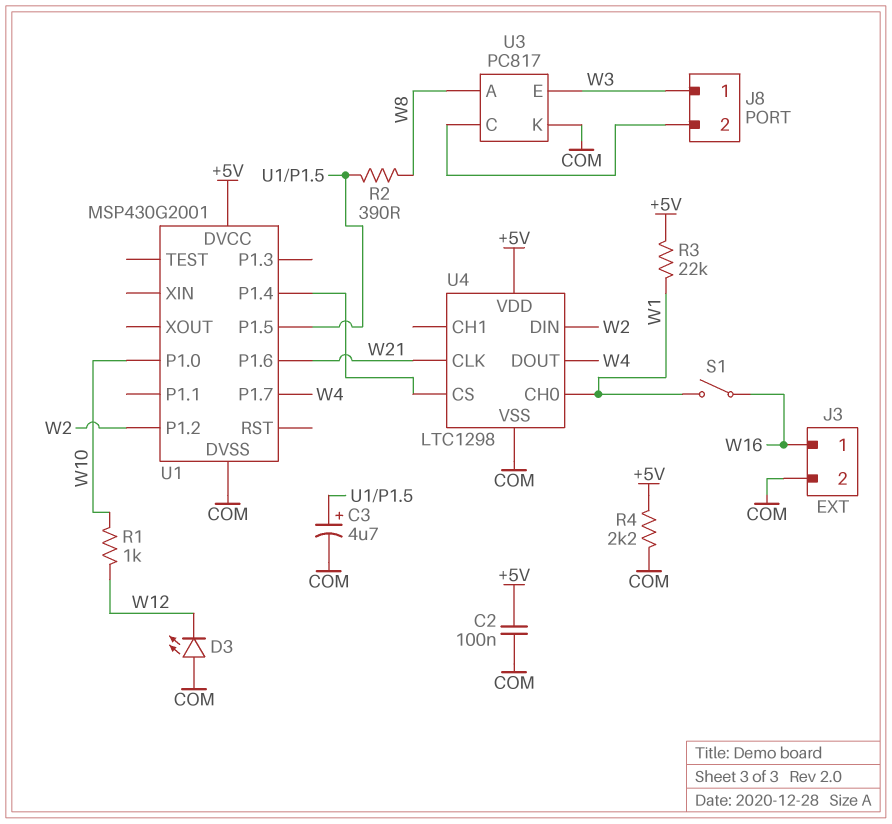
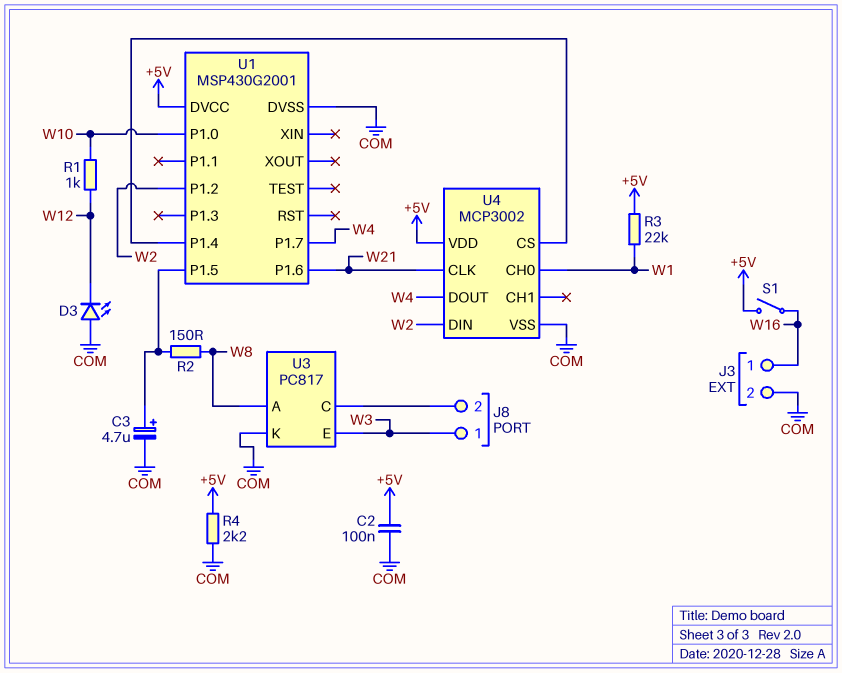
R2: 390 (U1/P1.5, W8) -> 150 (U1/P1.5, W8)
S1: switch (W1, W16) -> switch (+5V, W16)
U4: LTC1298 -> MCP3002

